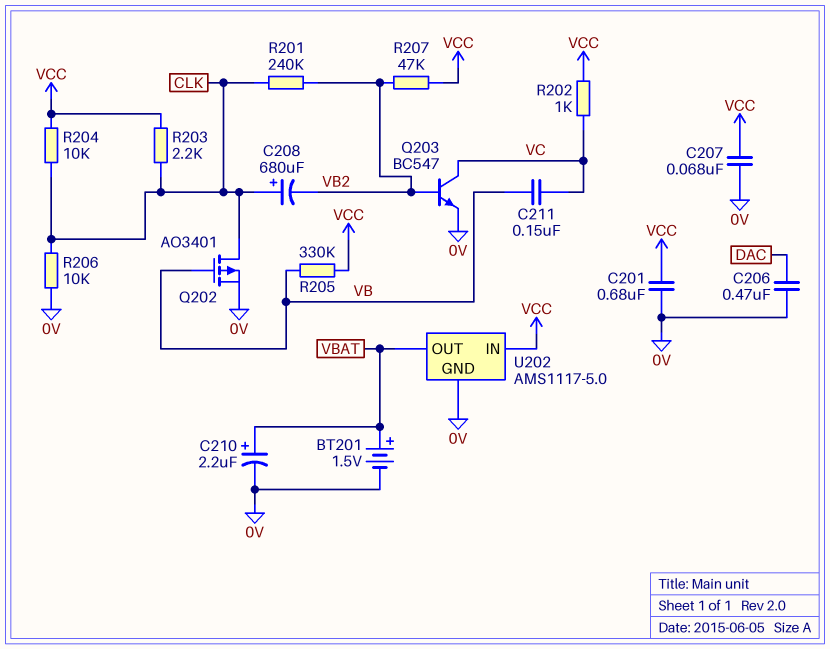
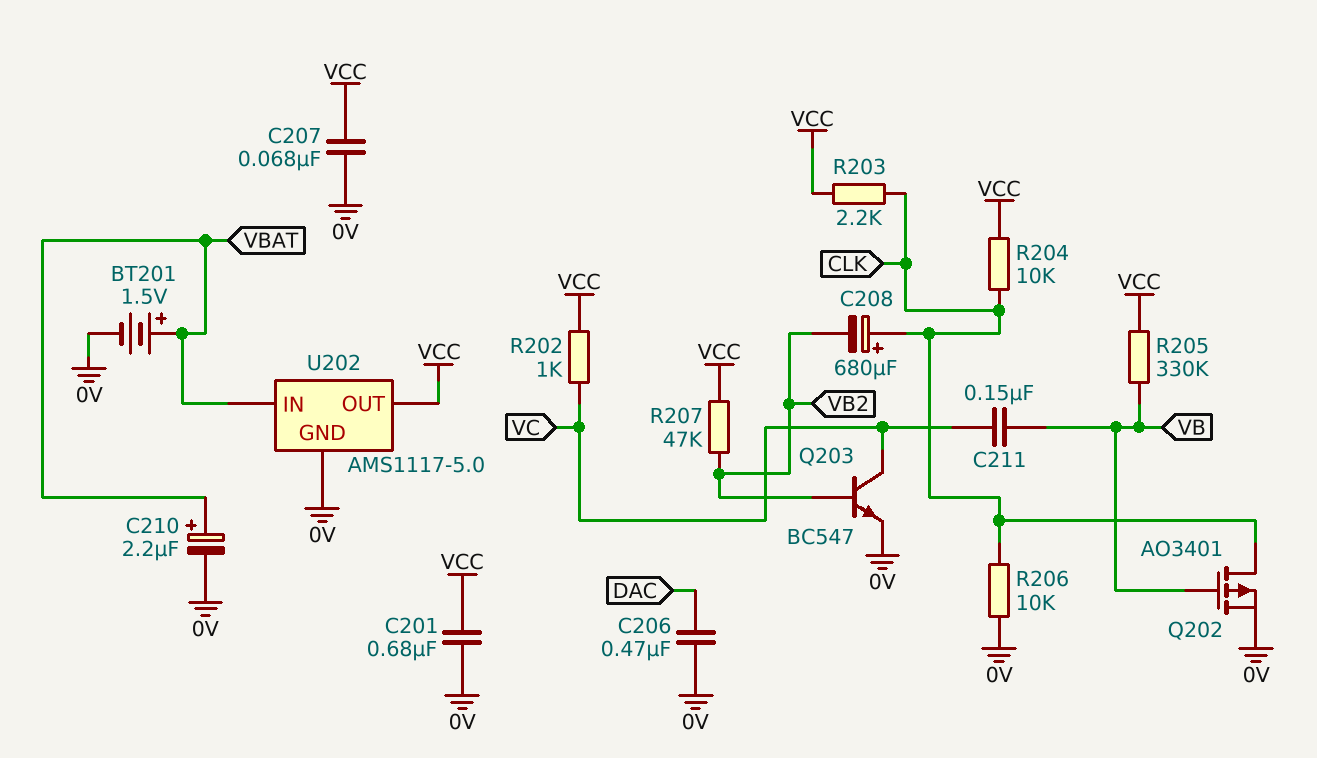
R201: 240k (CLK, VB2) -> none
U202 pin IN: VCC -> VBAT
U202 pin OUT: VBAT -> VCC

